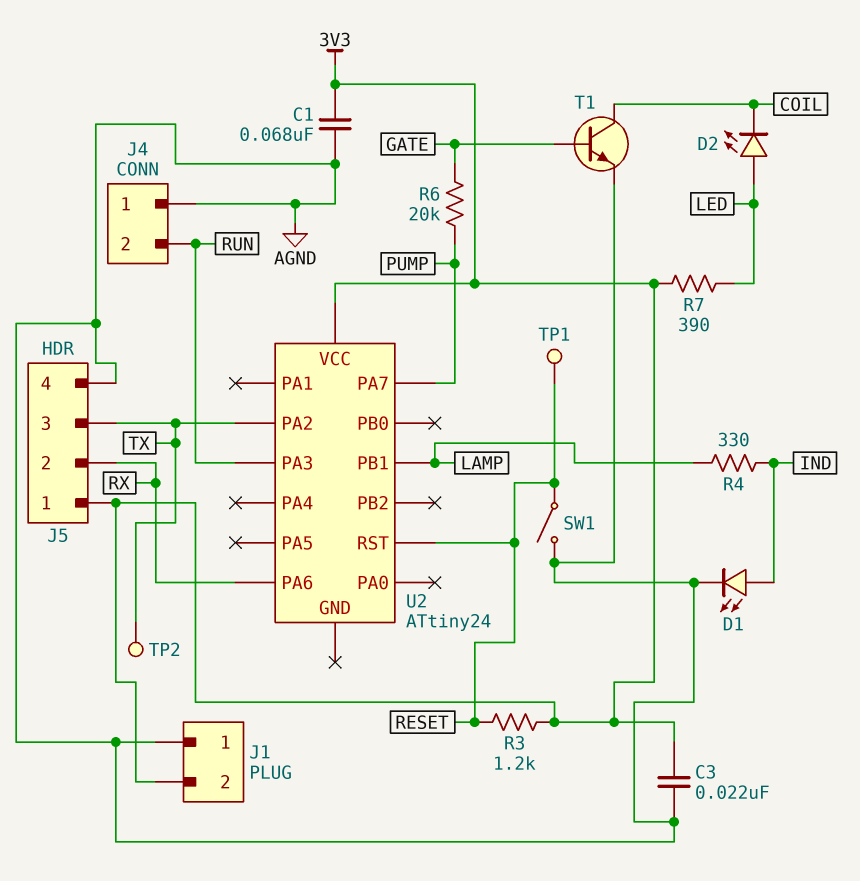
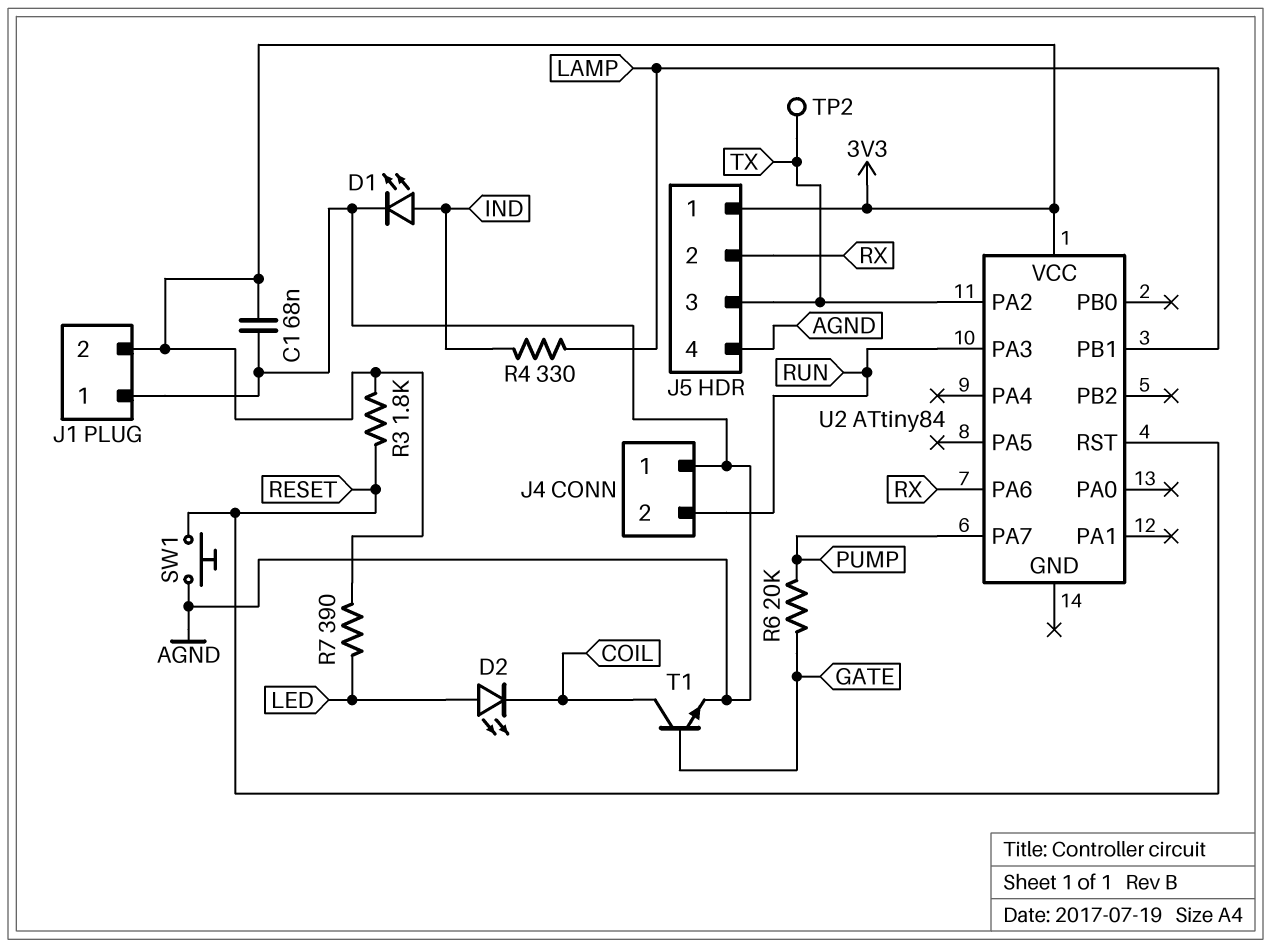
C3: 22nF (3V3, AGND) -> none
R3: 1.2k (3V3, RESET) -> 1.8k (3V3, RESET)
SW1: switch (AGND, RESET) -> button (AGND, RESET)
TP1: test point (RESET) -> none
U2: ATtiny24 -> ATtiny84

